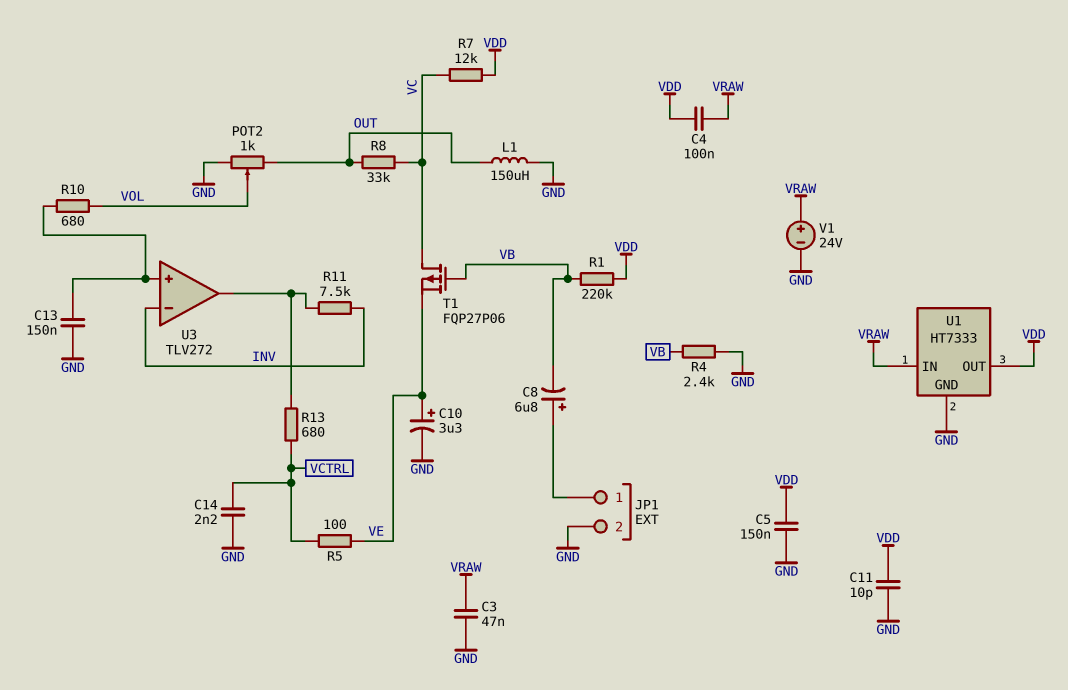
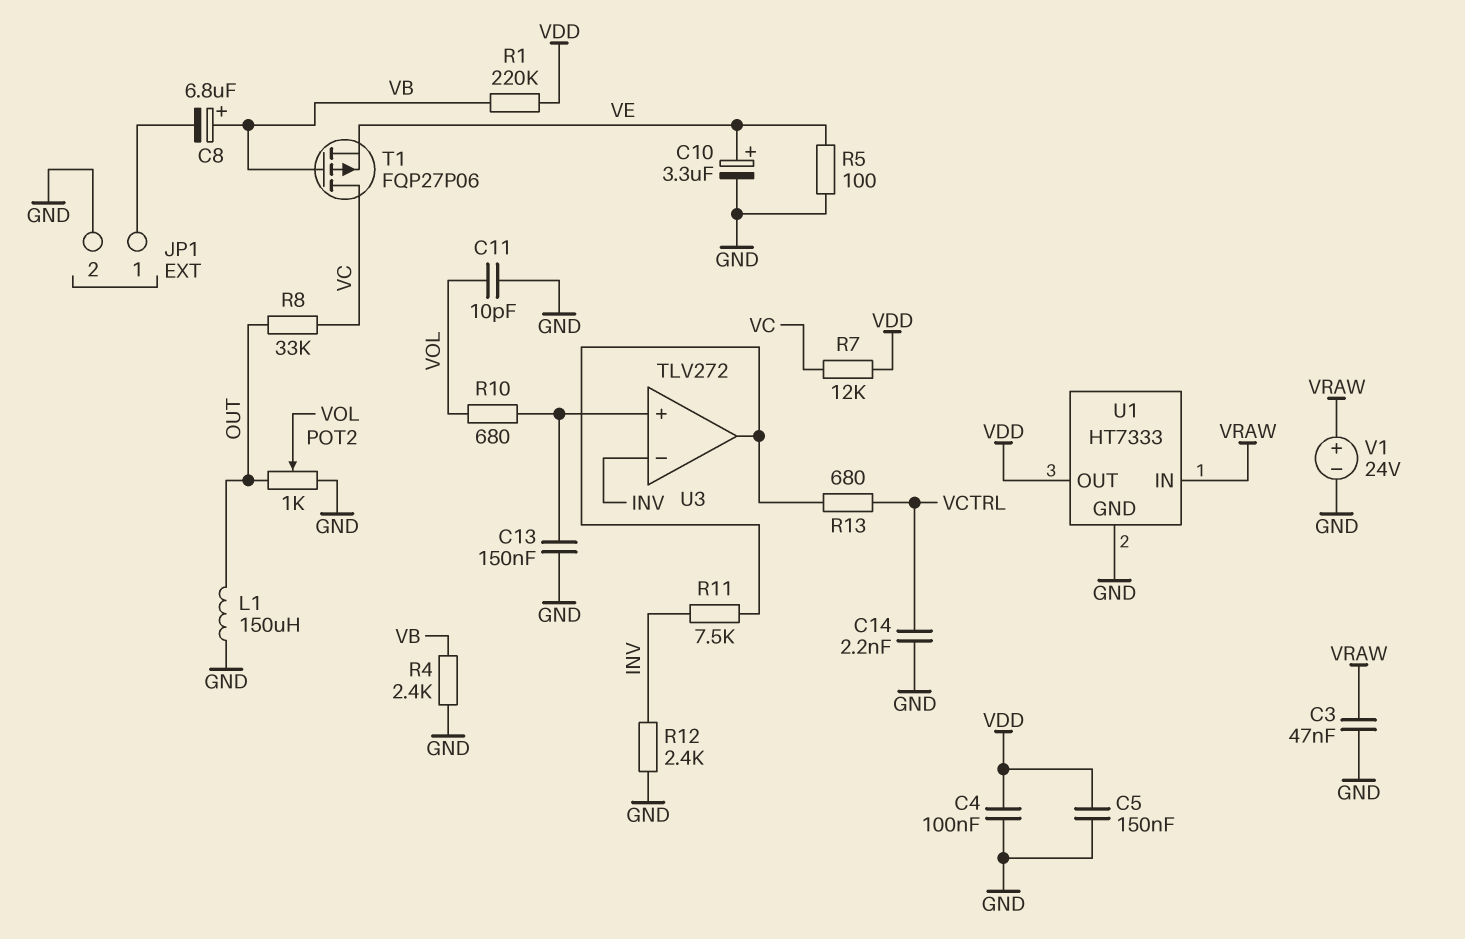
C4: 100nF (VDD, VRAW) -> 100nF (GND, VDD)
C8: 6.8uF (plus JP1/1, minus VB) -> 6.8uF (plus VB, minus JP1/1)
C11: 10pF (GND, VDD) -> 10pF (GND, VOL)
R5: 100 (VCTRL, VE) -> 100 (GND, VE)
R12: none -> 2.4k (GND, INV)

